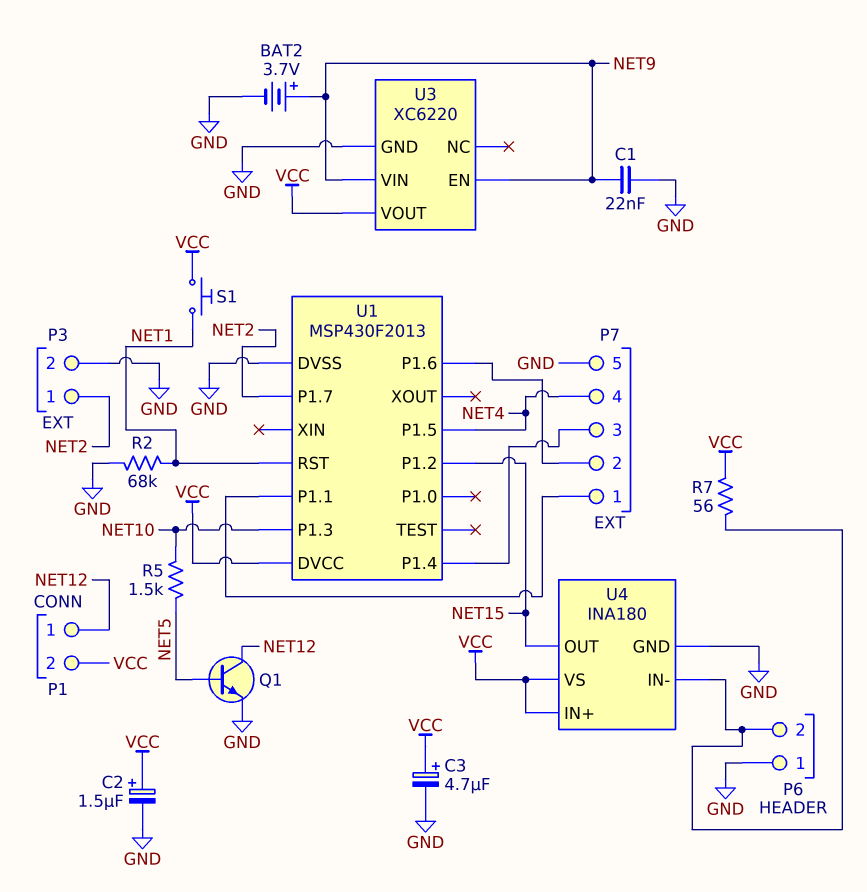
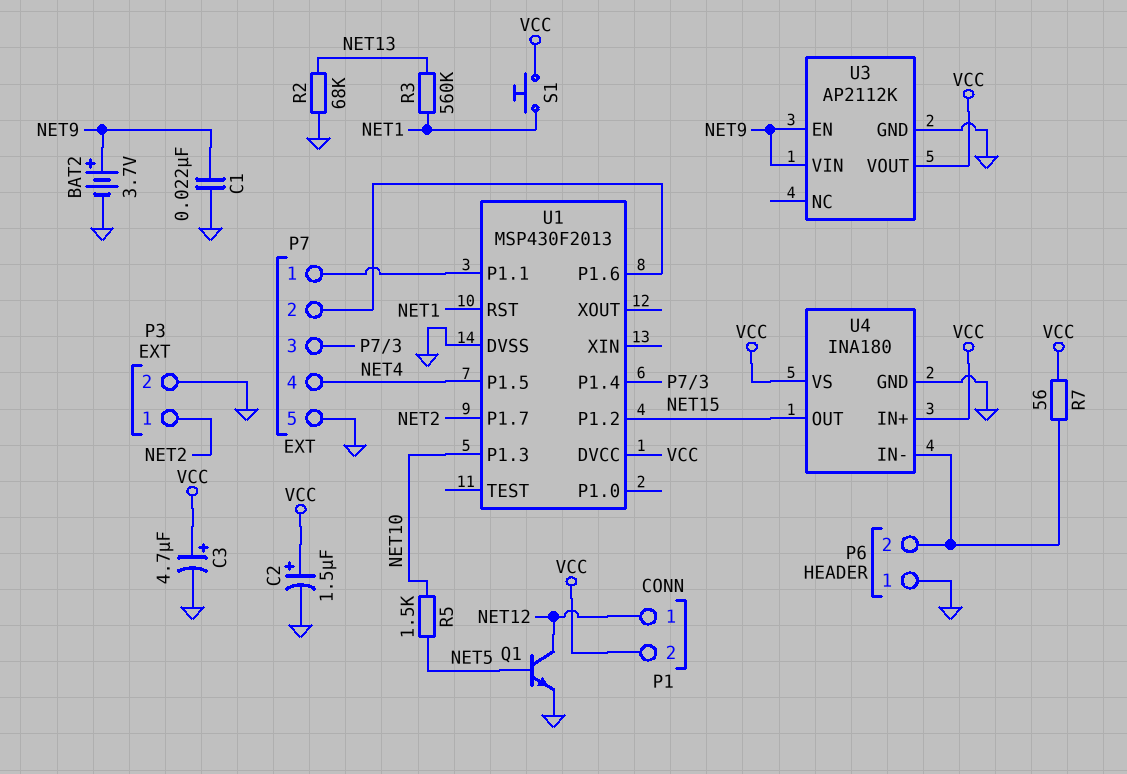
R2: 68k (GND, NET1) -> 68k (GND, NET13)
R3: none -> 560k (NET1, NET13)
U3: XC6220 -> AP2112K

